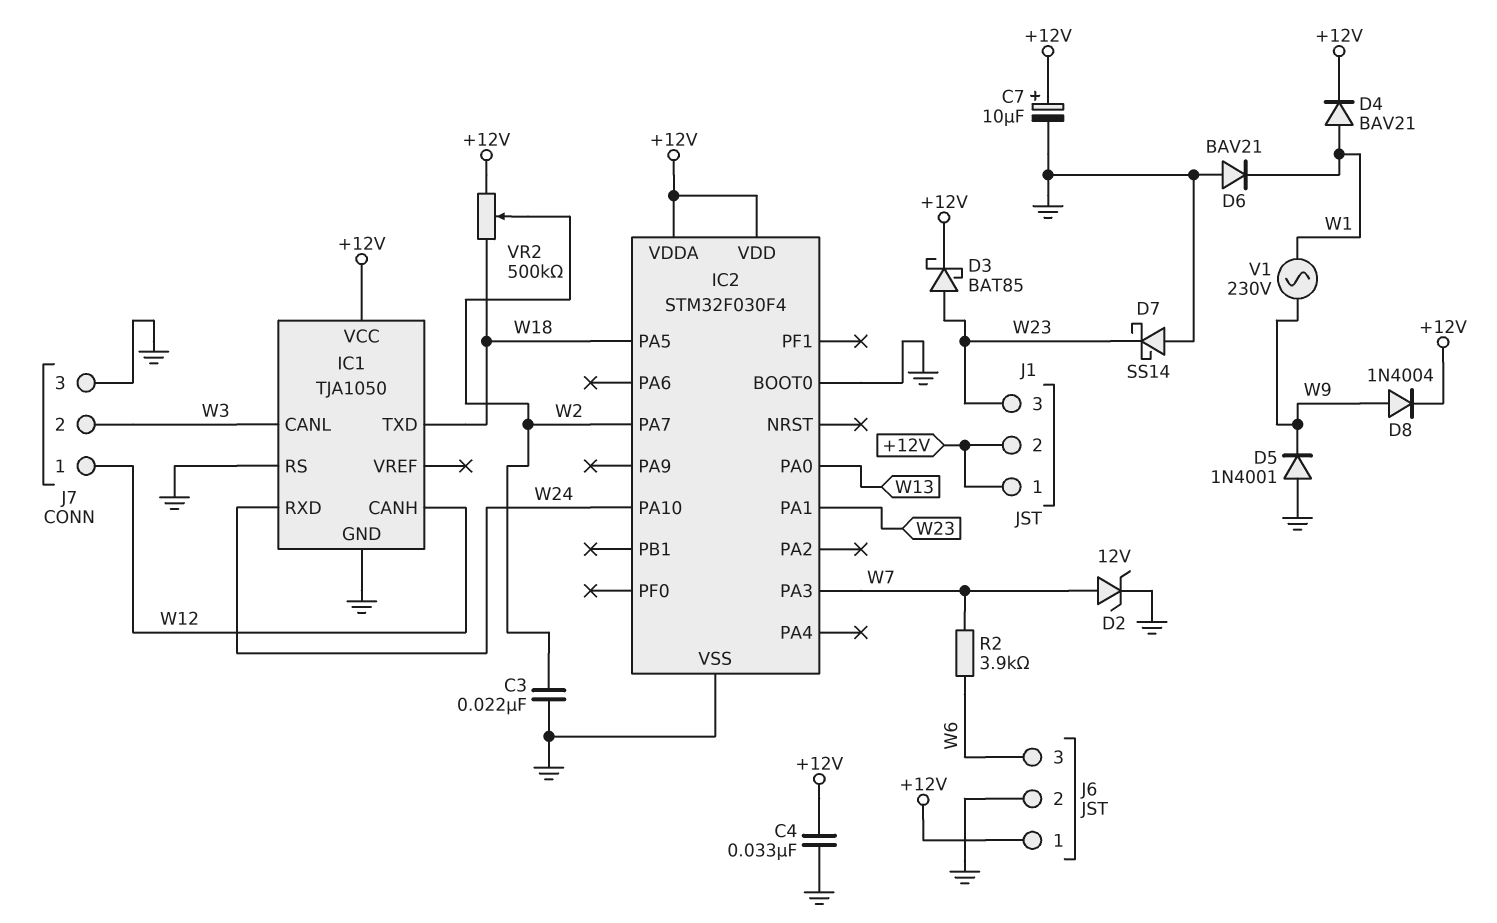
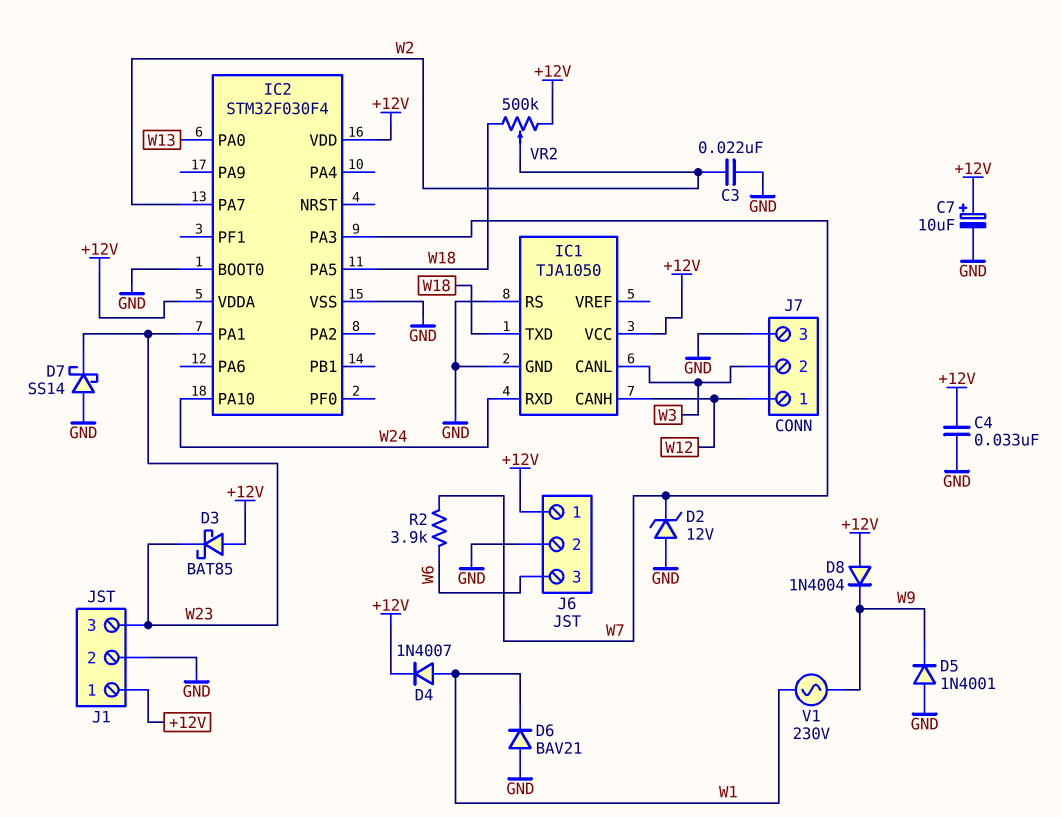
D2: zener 12V (A W7, K GND) -> zener 12V (A GND, K W7)
D3: schottky BAT85 (A W23, K +12V) -> schottky BAT85 (A +12V, K W23)
D4: diode BAV21 (A W1, K +12V) -> diode 1N4007 (A W1, K +12V)
D8: diode 1N4004 (A W9, K +12V) -> diode 1N4004 (A +12V, K W9)
J1 pin 2: +12V -> GND

